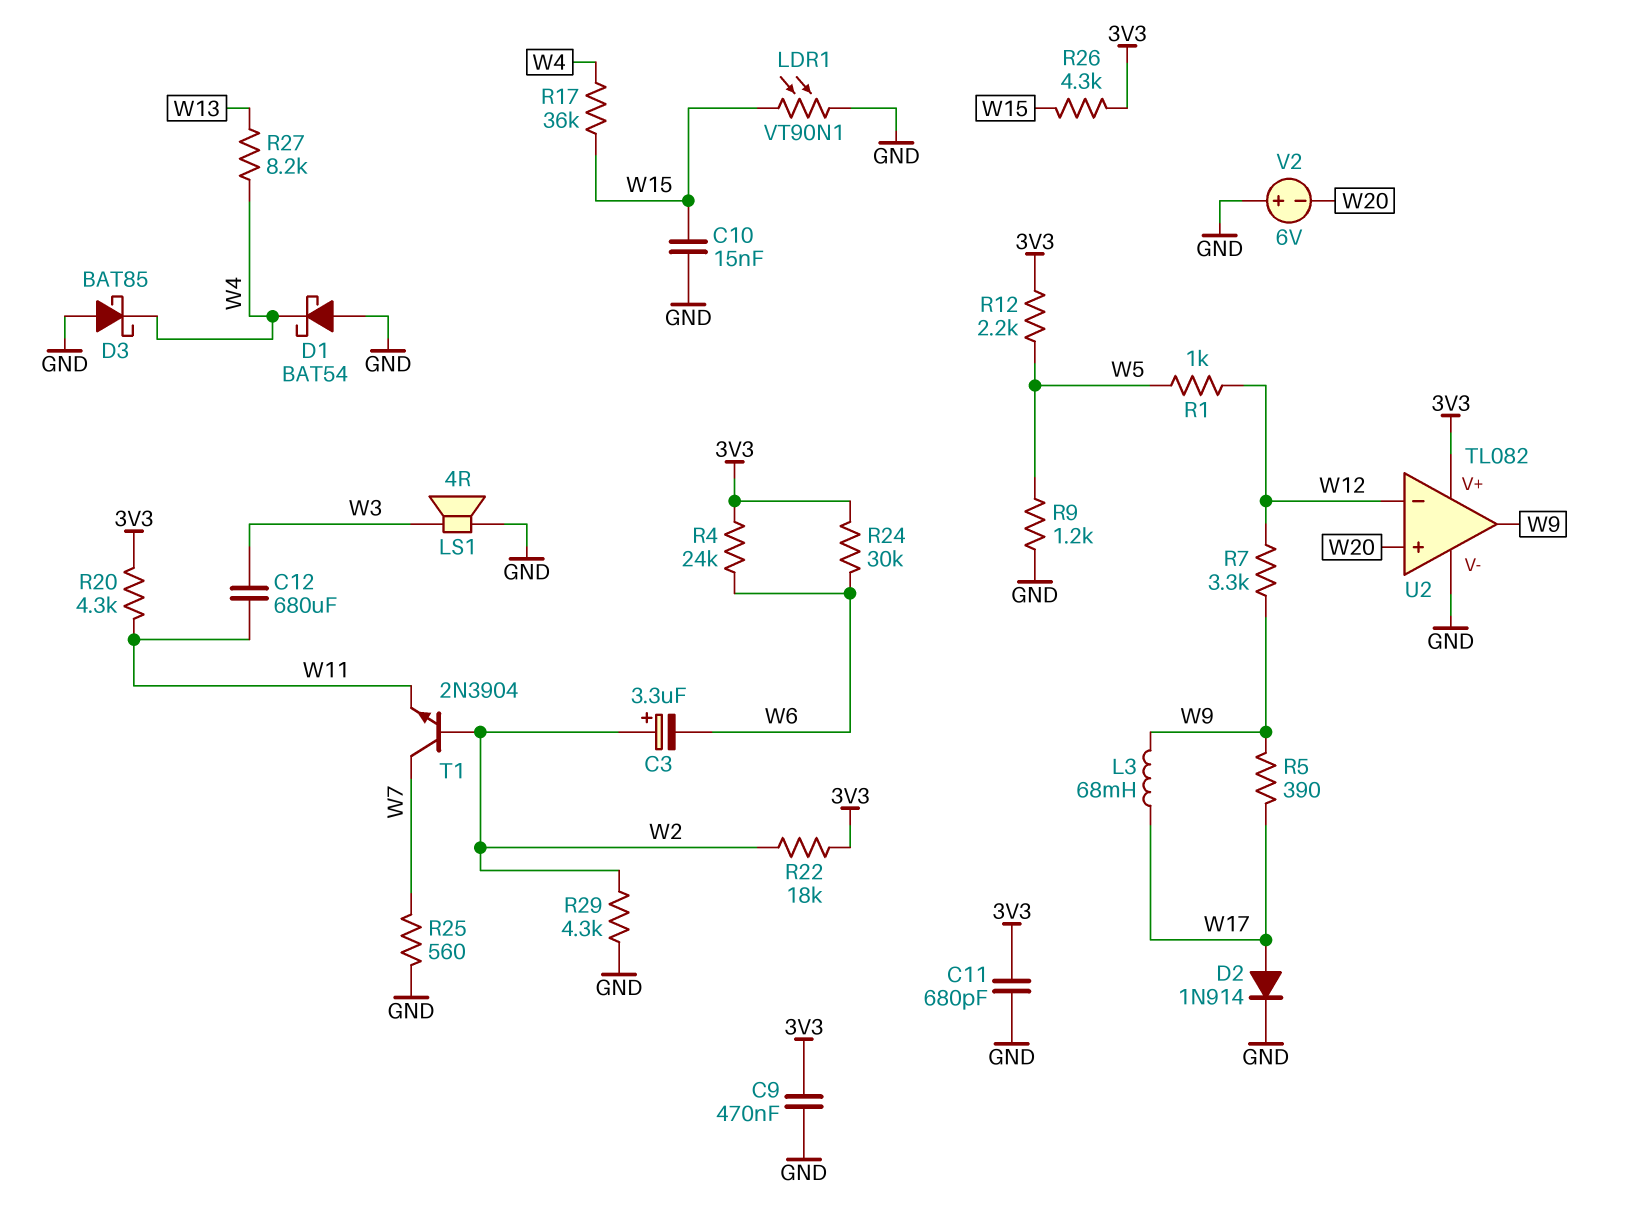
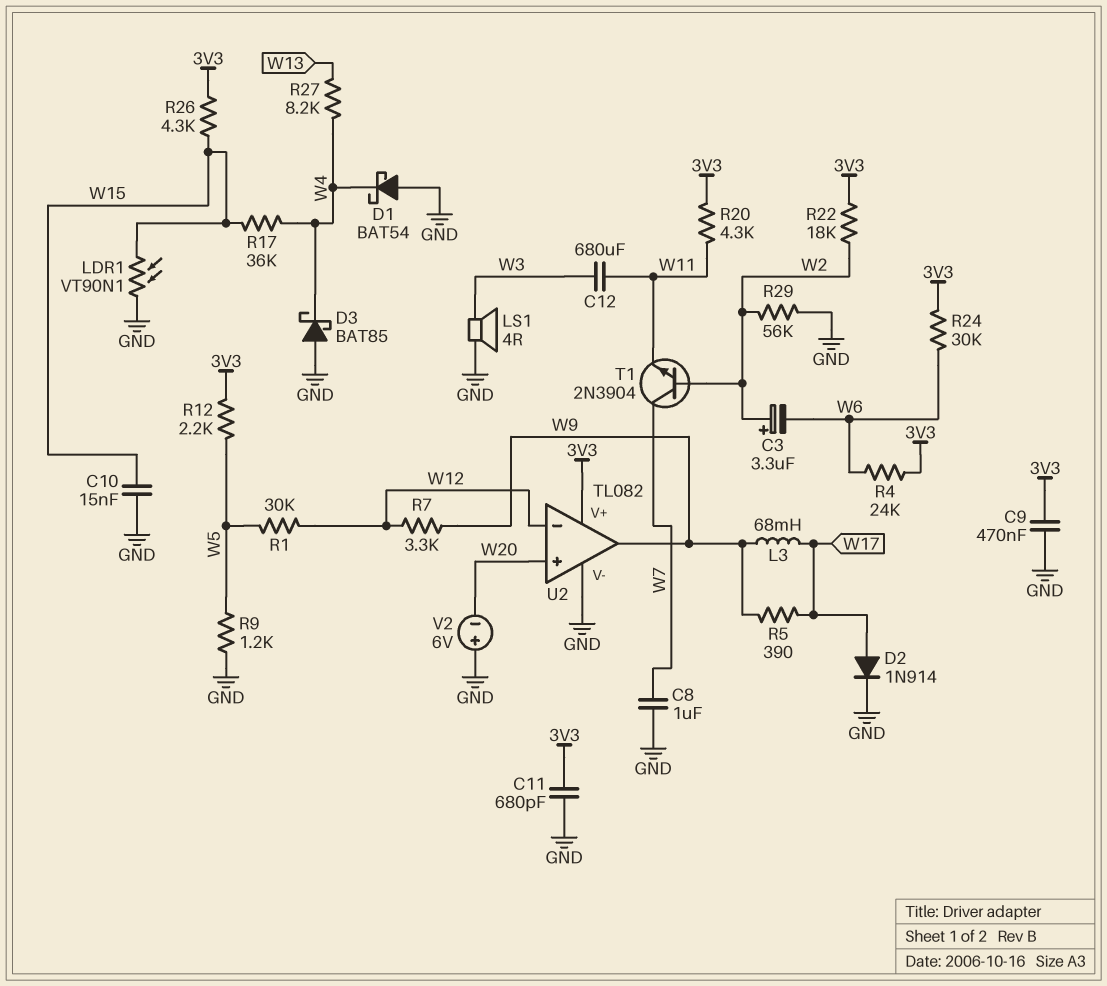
C8: none -> 1uF (GND, W7)
R1: 1k (W5, W12) -> 30k (W5, W12)
R25: 560 (GND, W7) -> none
R29: 4.3k (GND, W2) -> 56k (GND, W2)

